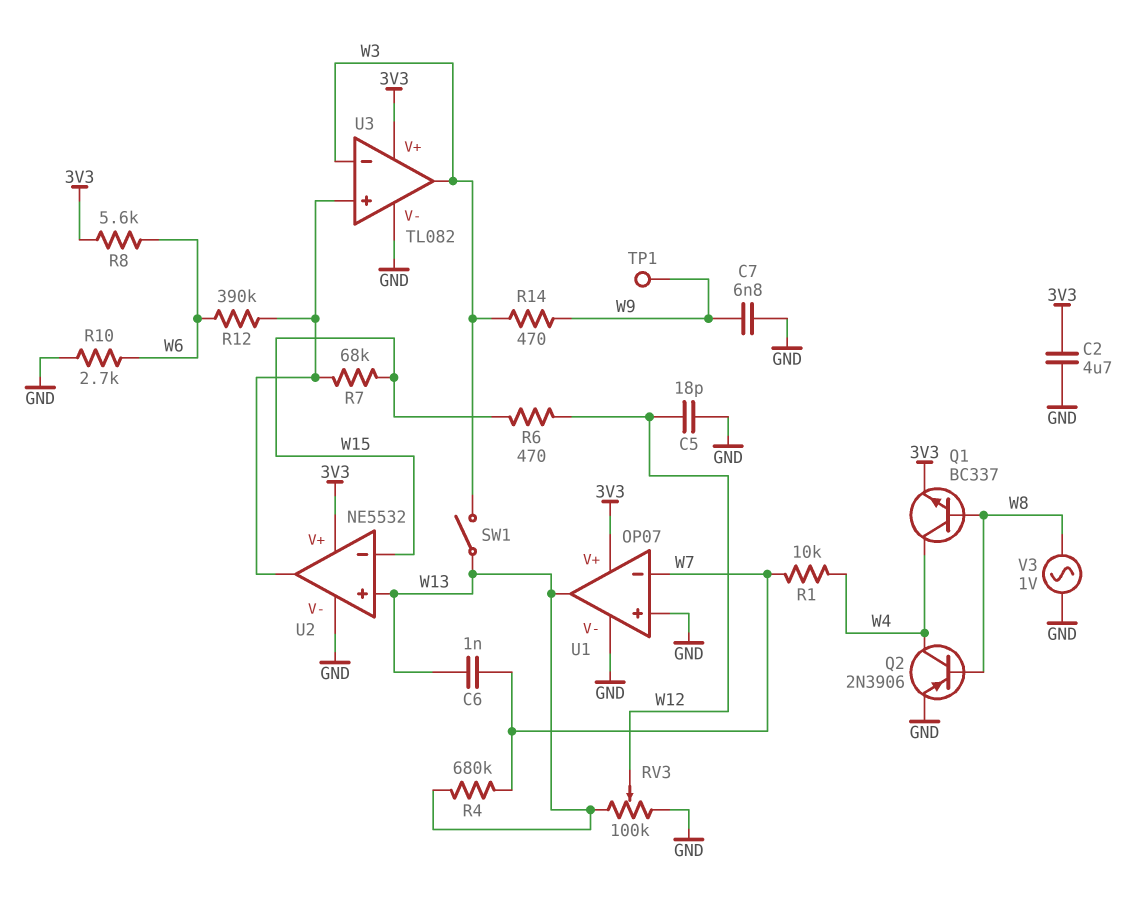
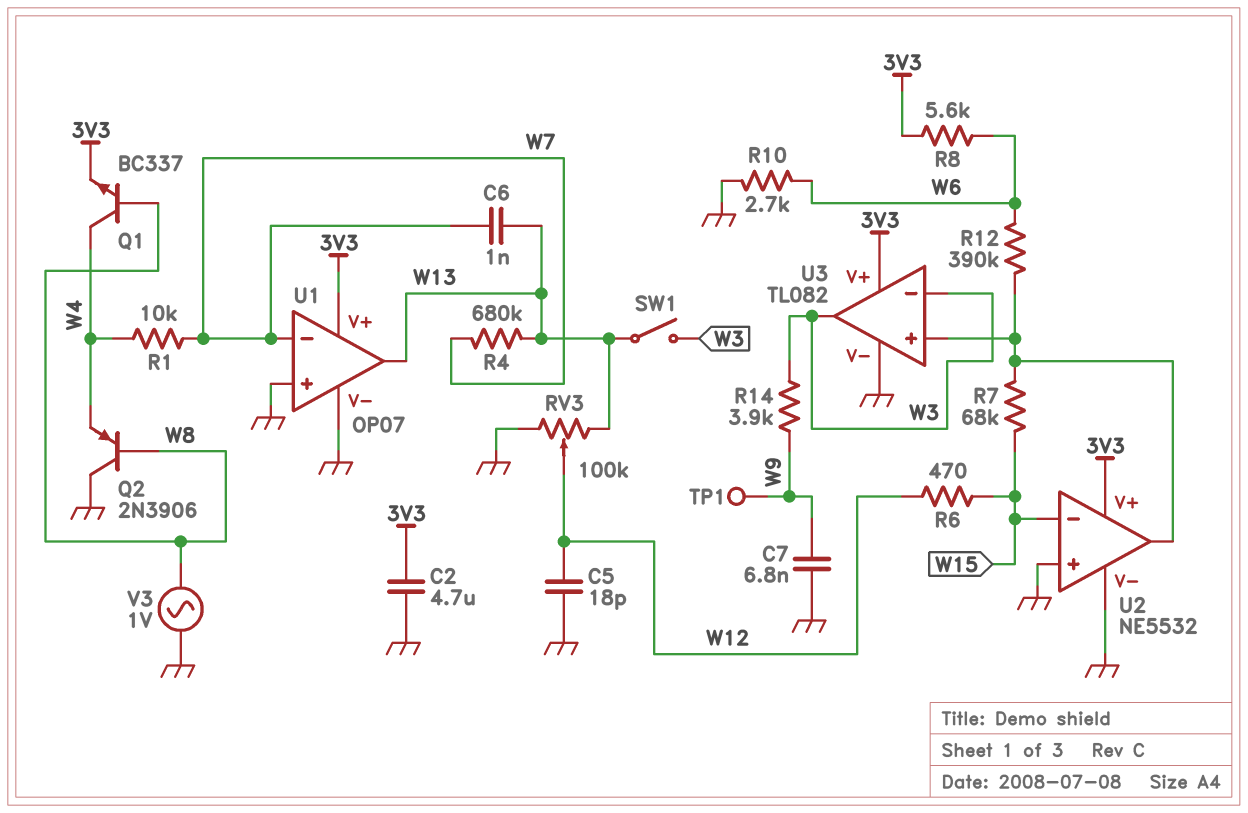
Q2: PNP 2N3906 (B W8, C W4, E GND) -> PNP 2N3906 (B W8, C GND, E W4)
R14: 470 (W3, W9) -> 3.9k (W3, W9)
U2 pin in+: W13 -> GND

